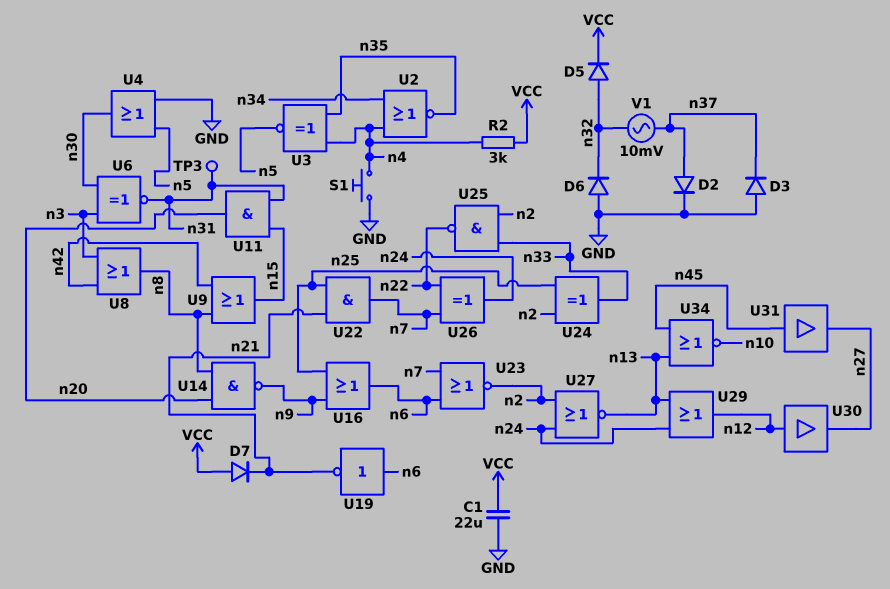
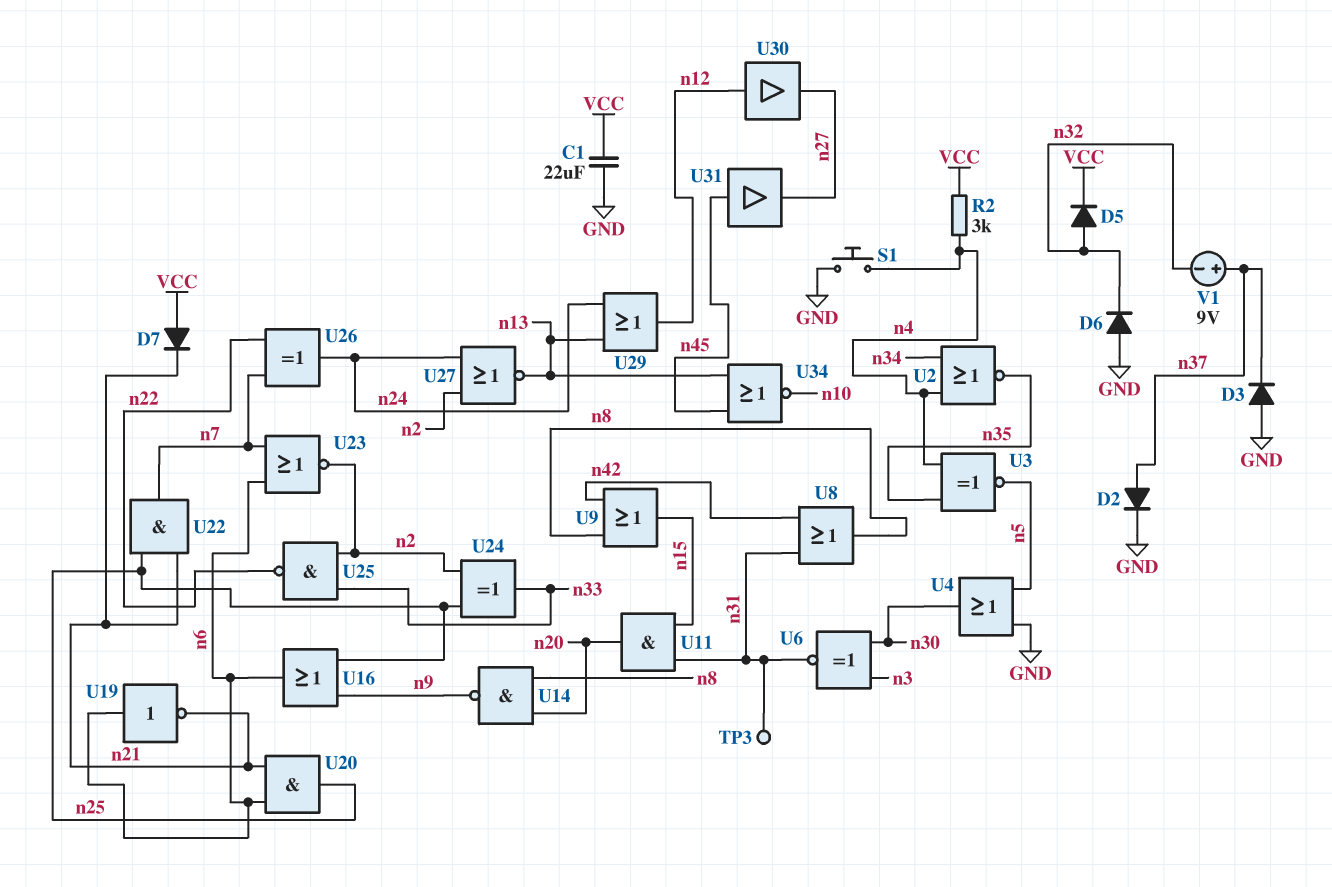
U8: OR (in n3, in n42, out n8) -> OR (in n31, in n42, out n8)
U20: none -> AND (in n6, in n21, out n25)
V1: AC 10mV (n32, n37) -> 9V (plus n37, minus n32)

